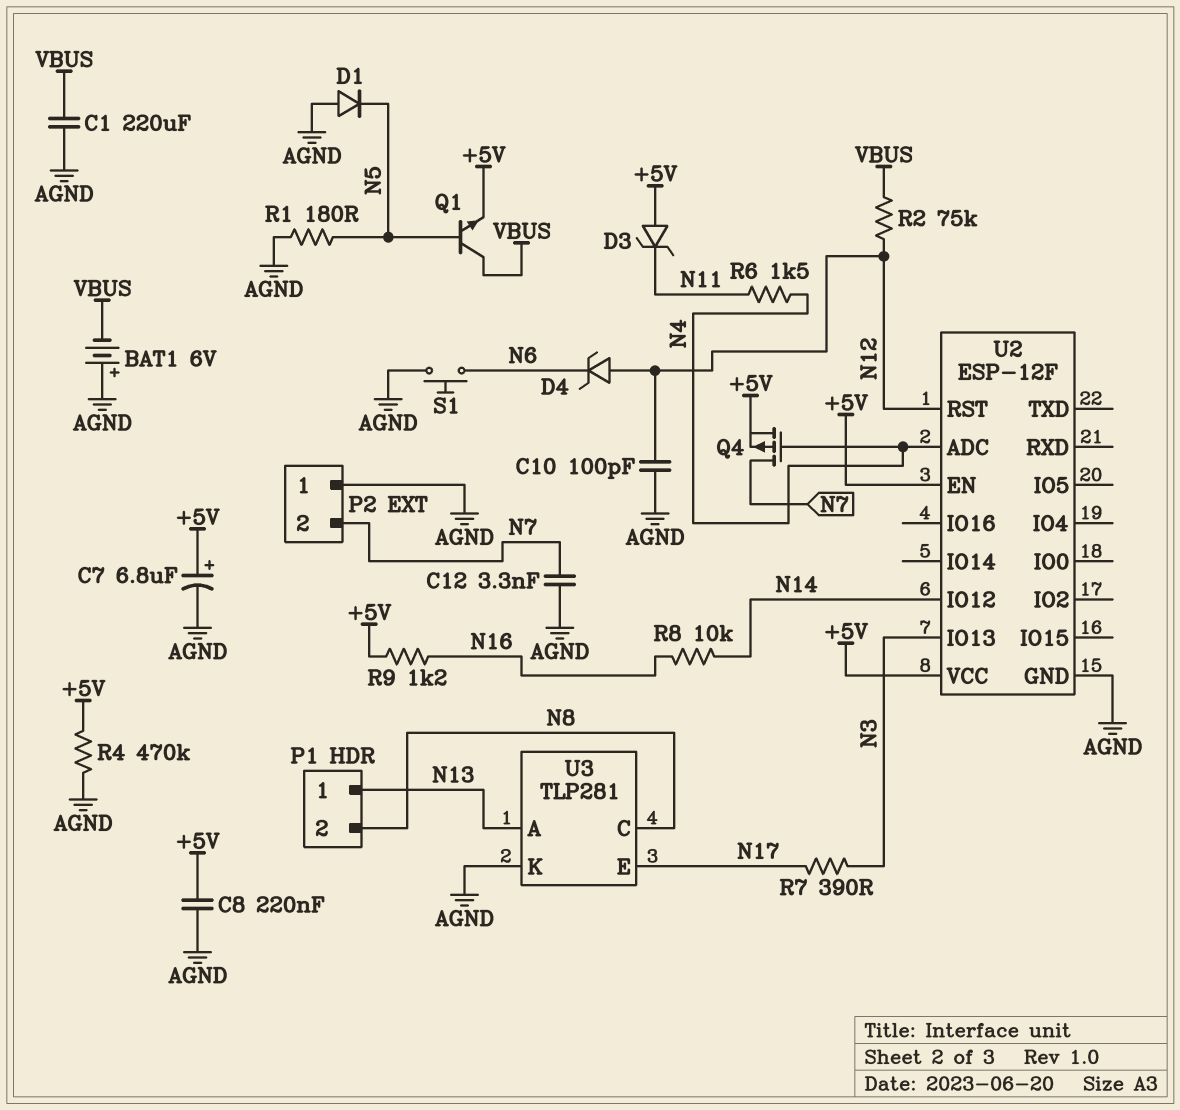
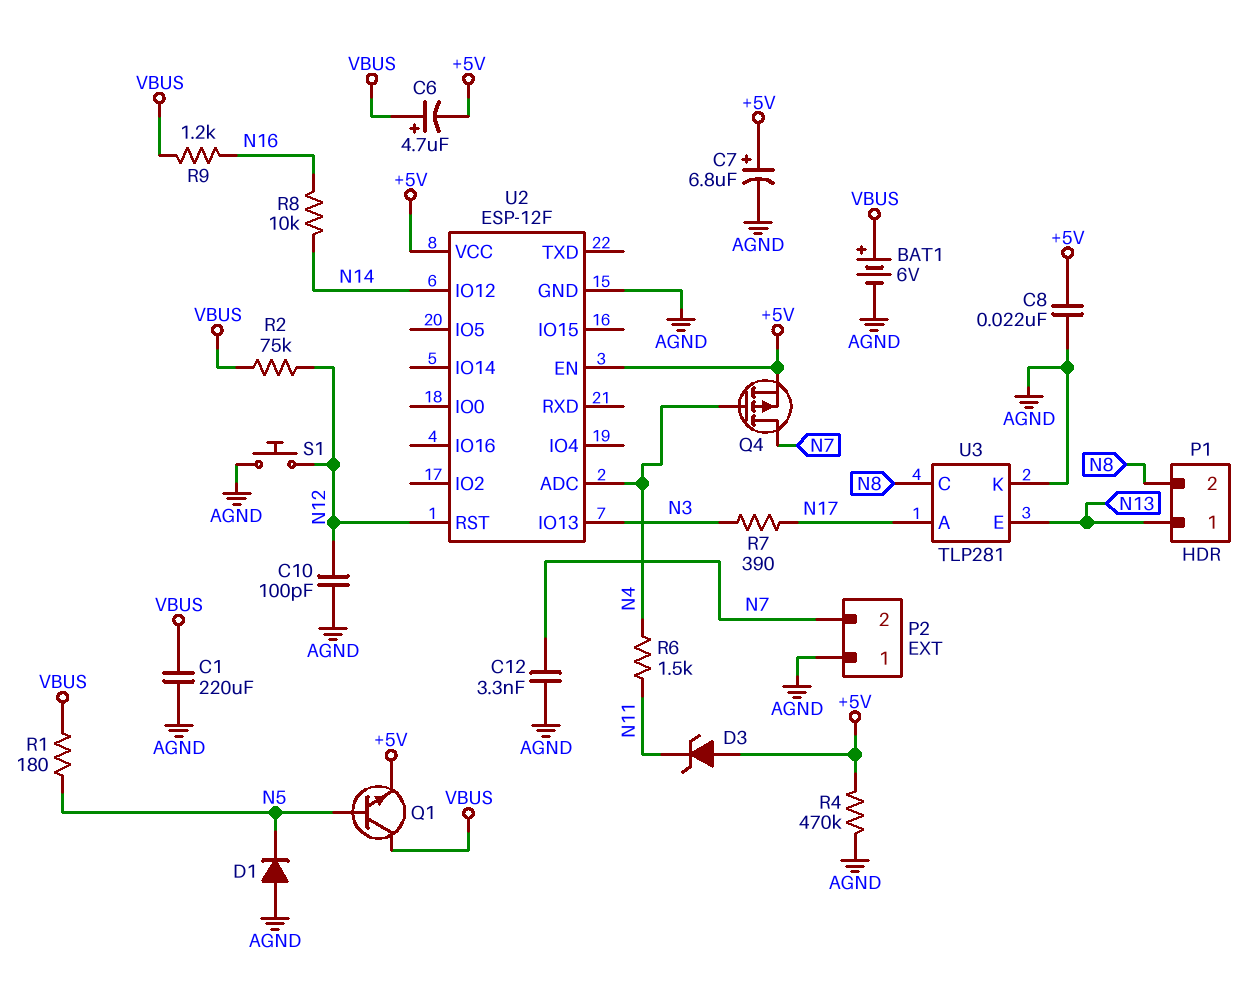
BAT1: 6V (plus AGND, minus VBUS) -> 6V (plus VBUS, minus AGND)
C6: none -> 4.7uF (plus VBUS, minus +5V)
C8: 220nF (+5V, AGND) -> 22nF (+5V, AGND)
D4: zener (A N12, K N6) -> none
R1: 180 (AGND, N5) -> 180 (N5, VBUS)
R9: 1.2k (+5V, N16) -> 1.2k (N16, VBUS)
S1: button (AGND, N6) -> button (AGND, N12)
U3 pin A: N13 -> N17
U3 pin E: N17 -> N13

